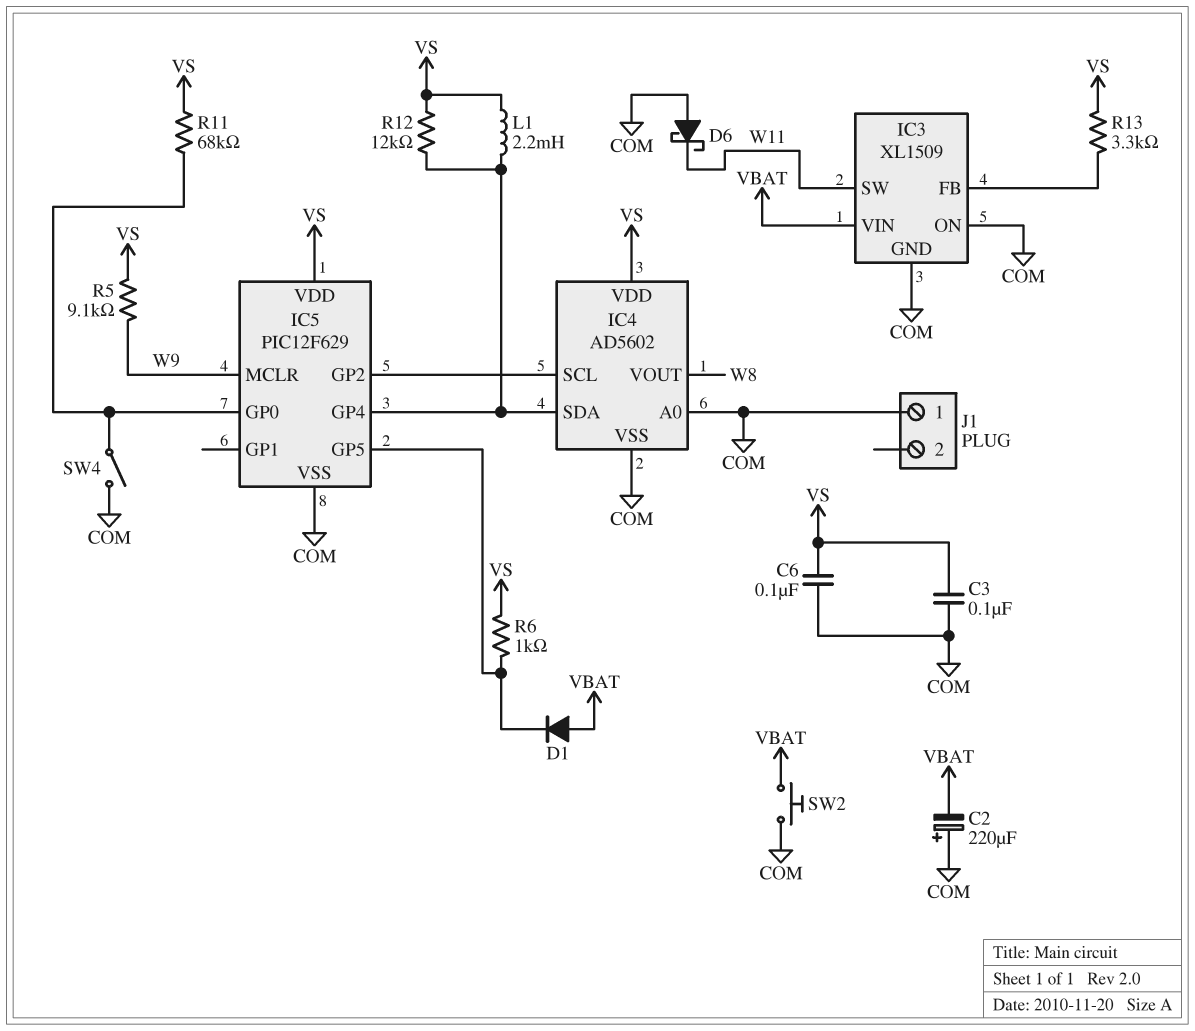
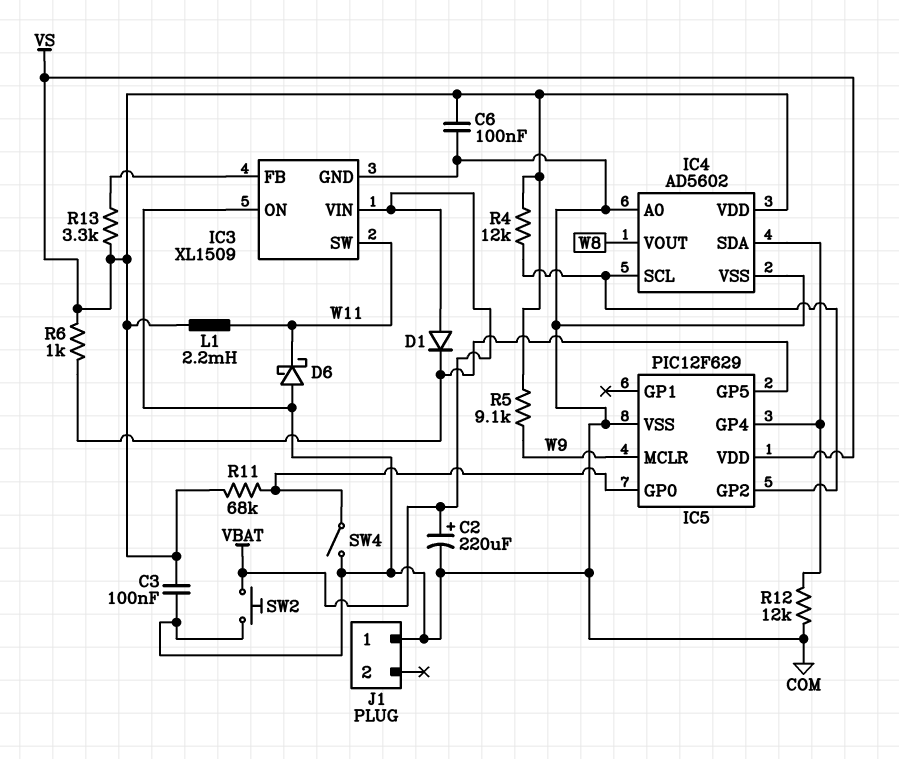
C2: 220uF (plus COM, minus VBAT) -> 220uF (plus VBAT, minus COM)
L1: 2.2mH (IC4/SDA, VS) -> 2.2mH (VS, W11)
R4: none -> 12k (IC4/SCL, VS)
R12: 12k (IC4/SDA, VS) -> 12k (COM, IC4/SDA)

